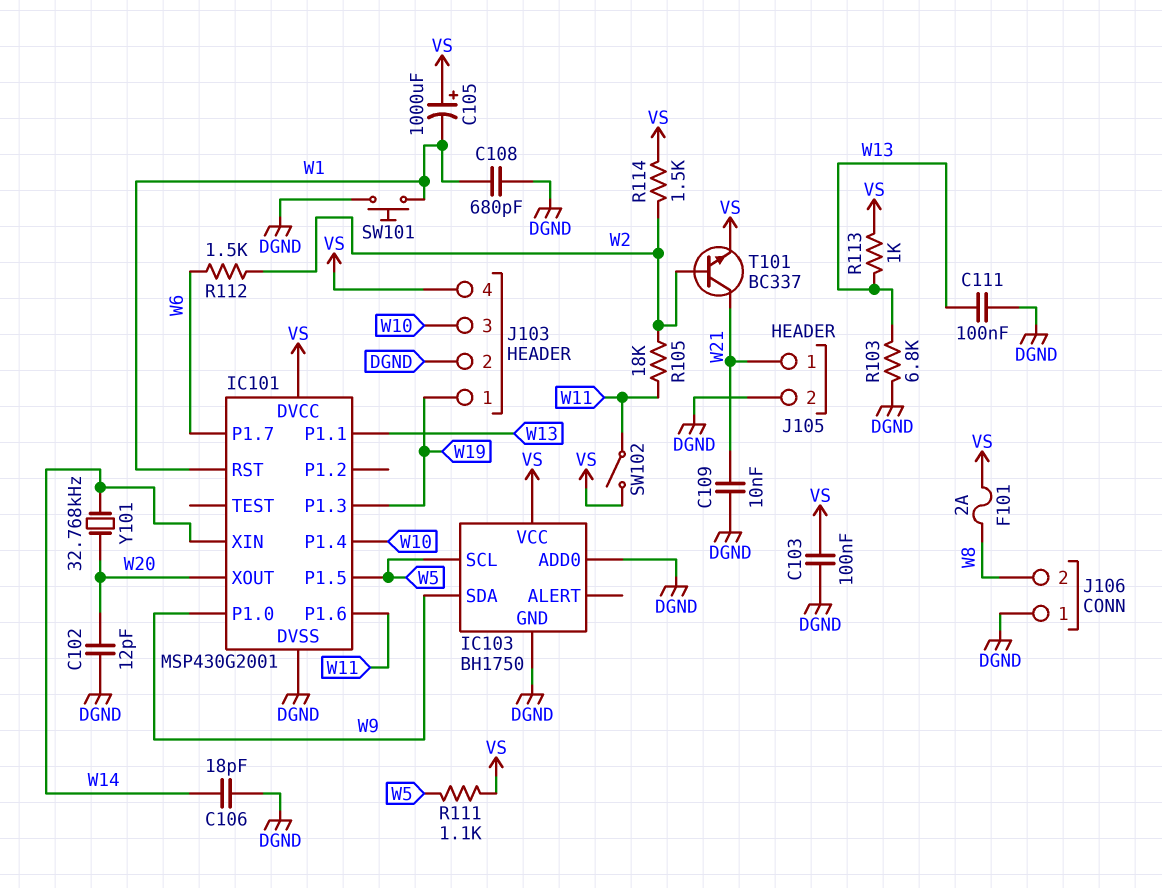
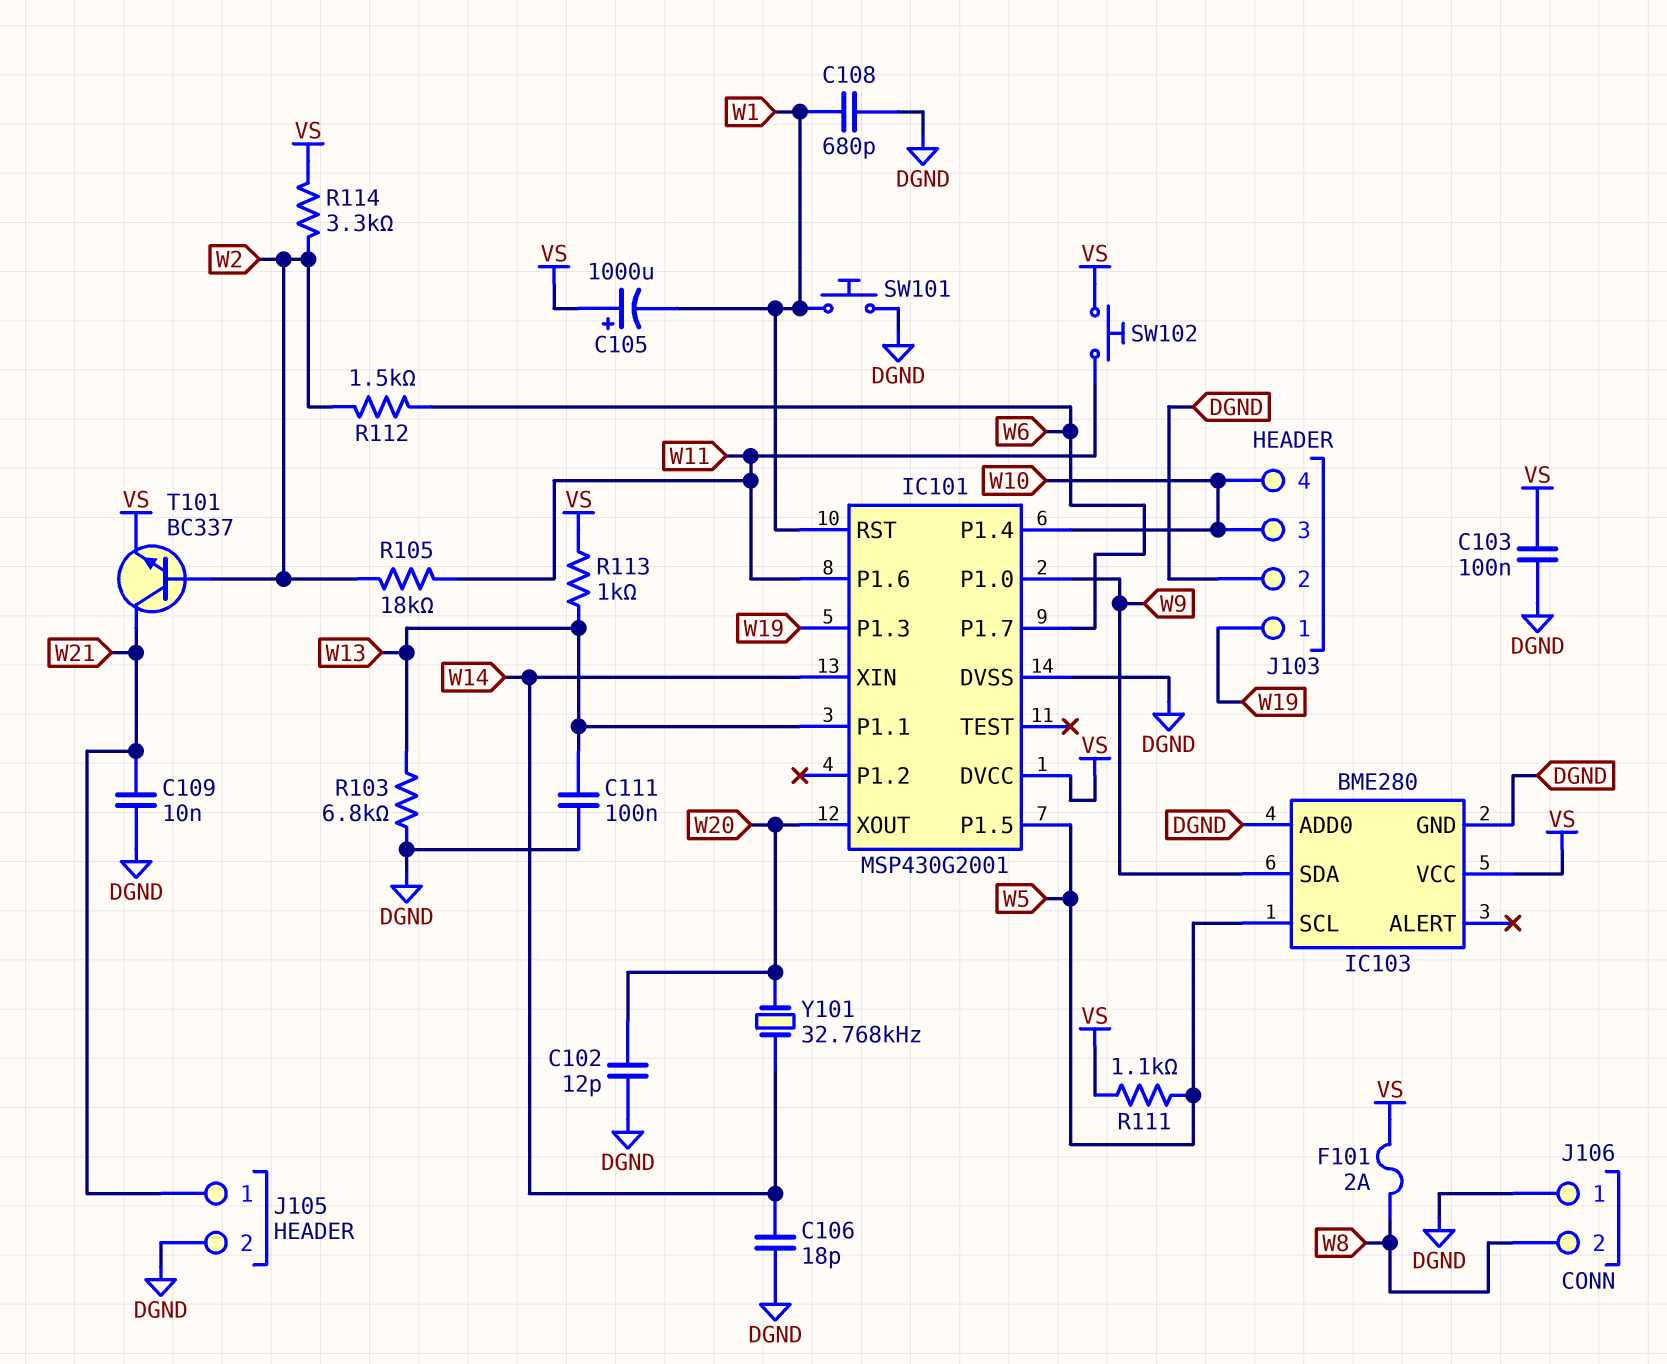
IC103: BH1750 -> BME280
J103 pin 4: VS -> W10
R114: 1.5k (VS, W2) -> 3.3k (VS, W2)
SW102: switch (VS, W11) -> button (VS, W11)

